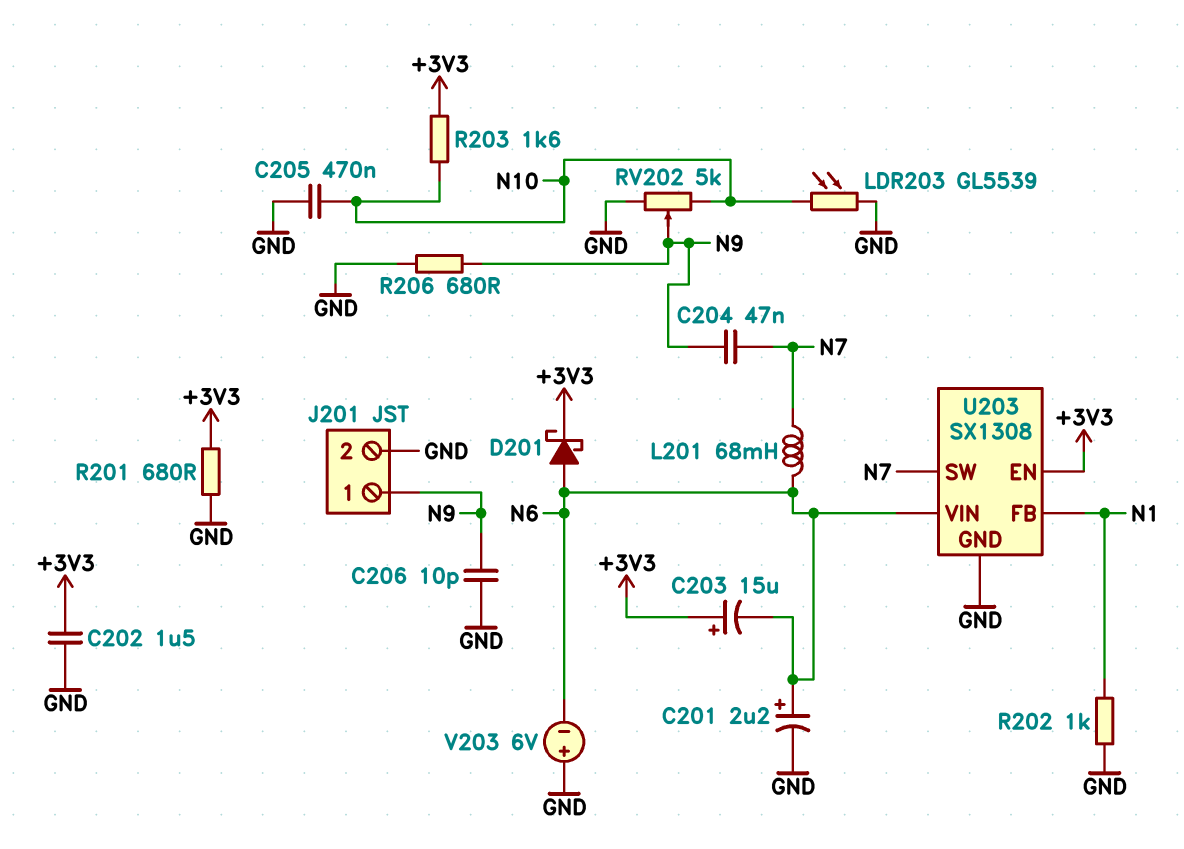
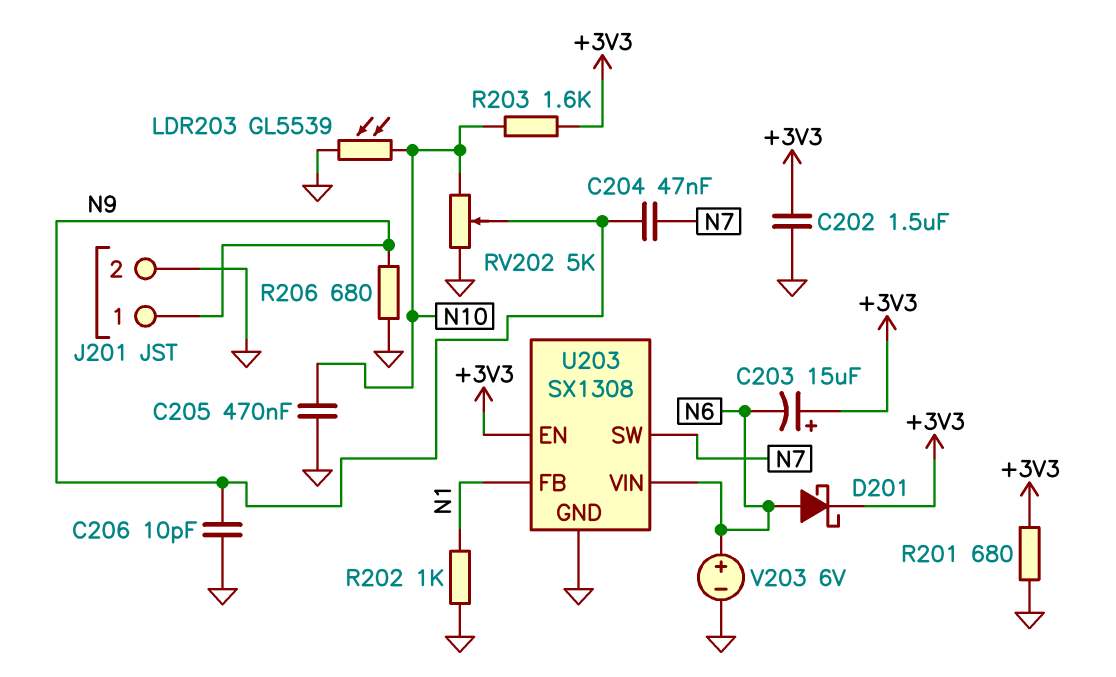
C201: 2.2uF (plus N6, minus GND) -> none
L201: 68mH (N6, N7) -> none
V203: 6V (plus GND, minus N6) -> 6V (plus N6, minus GND)

